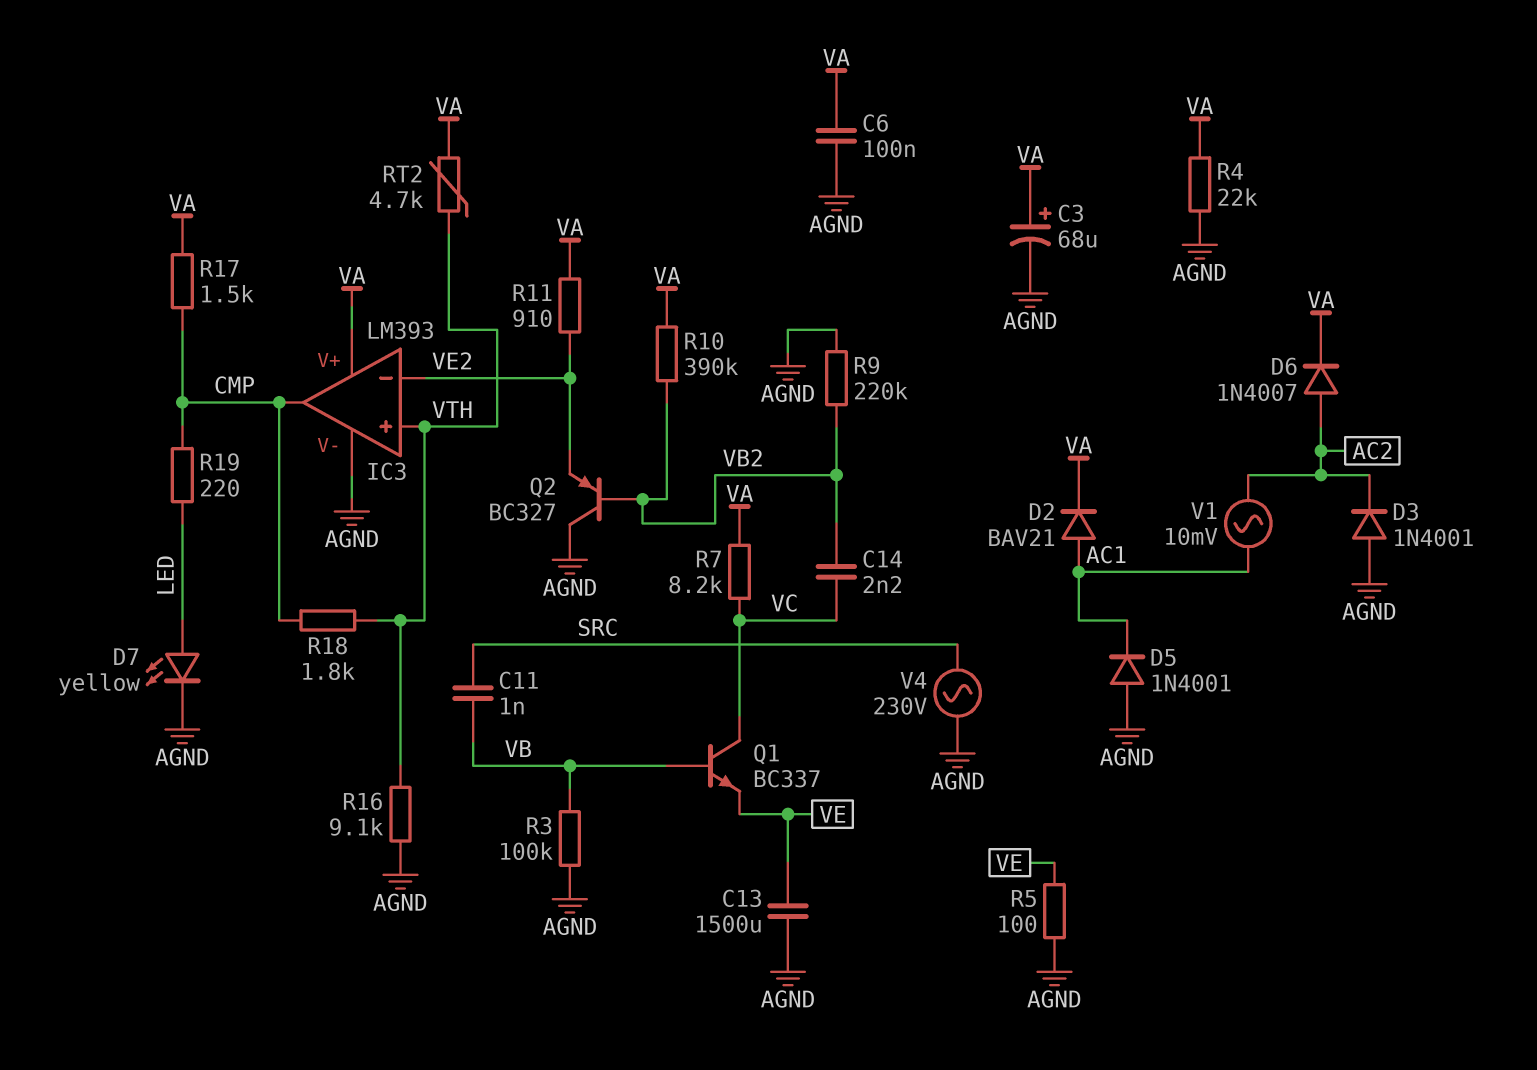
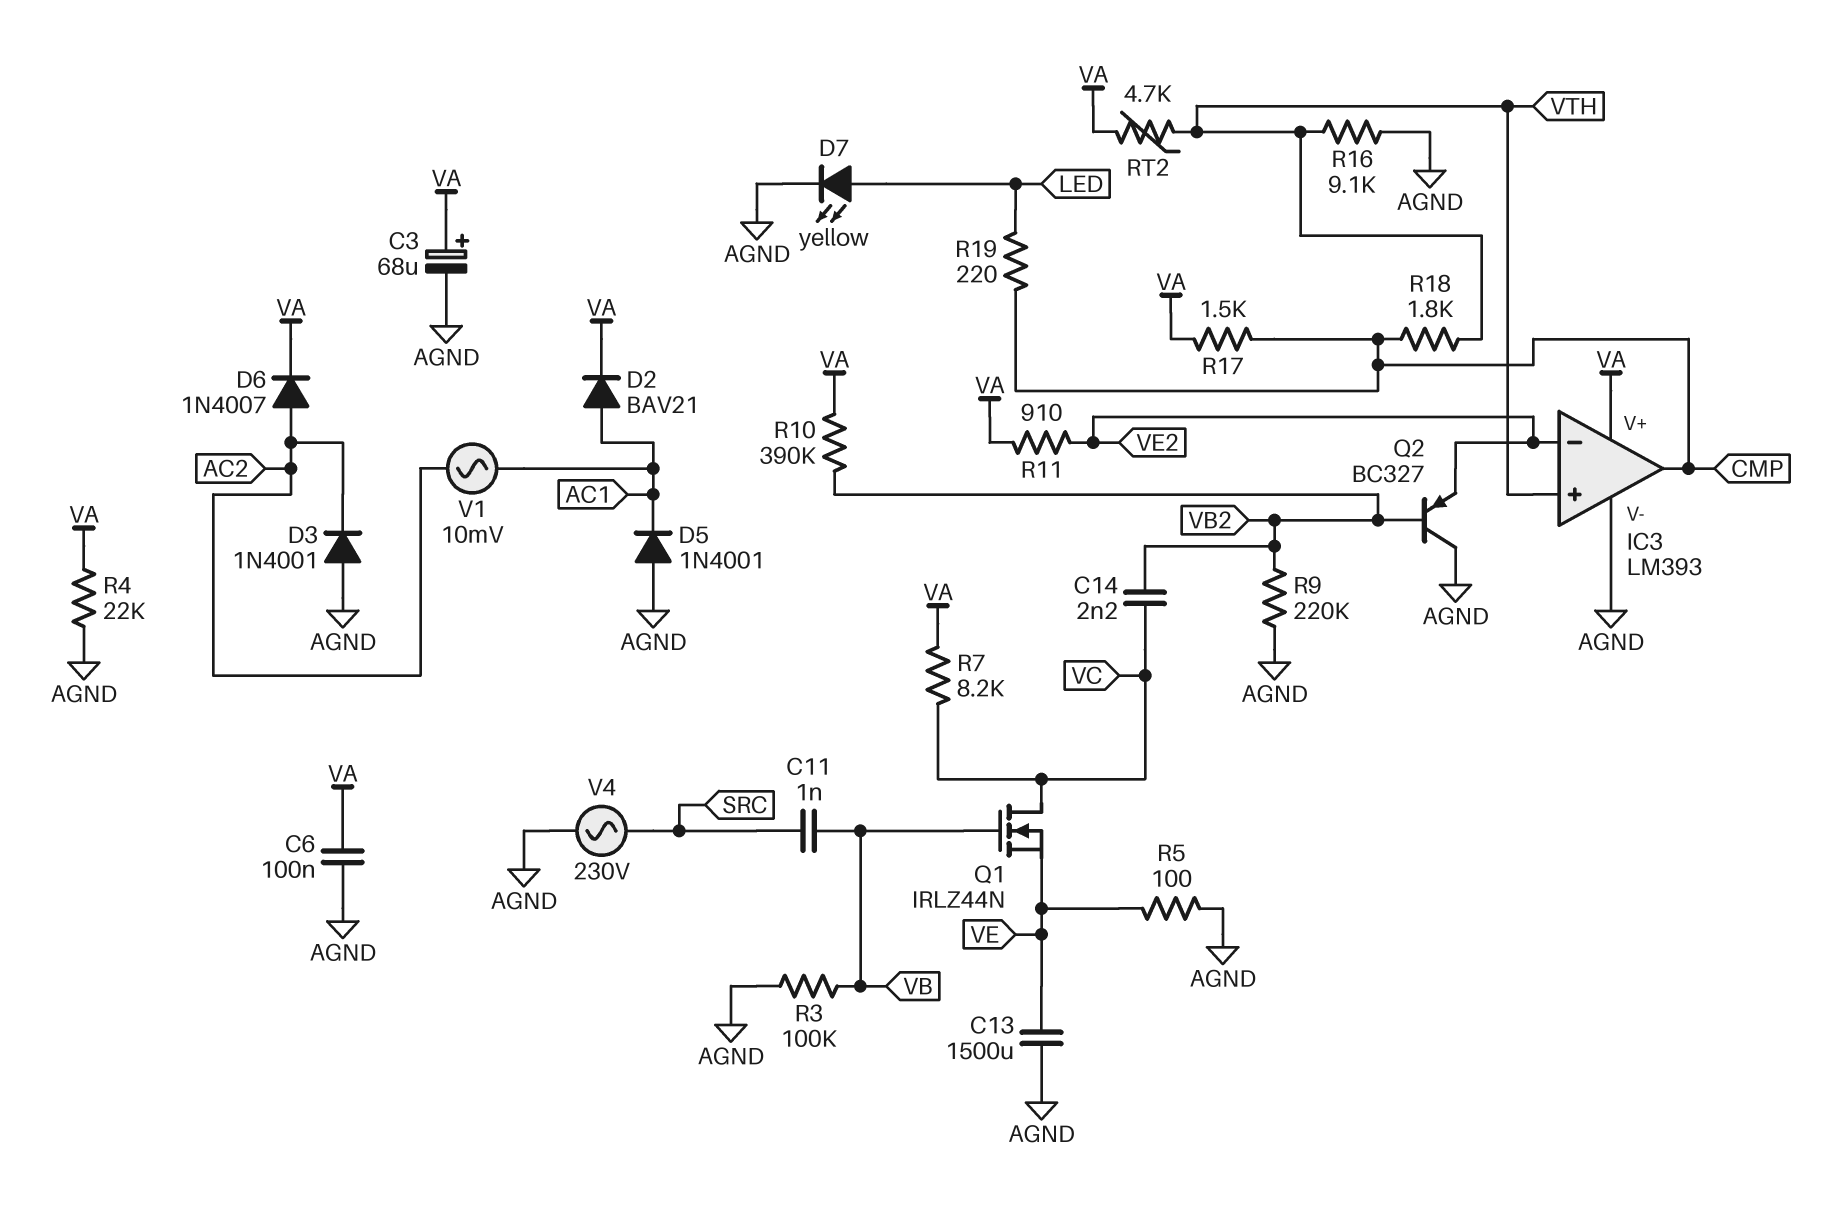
Q1: NPN BC337 (B VB, C VC, E VE) -> NMOS IRLZ44N (G VB, D VC, S VE)

